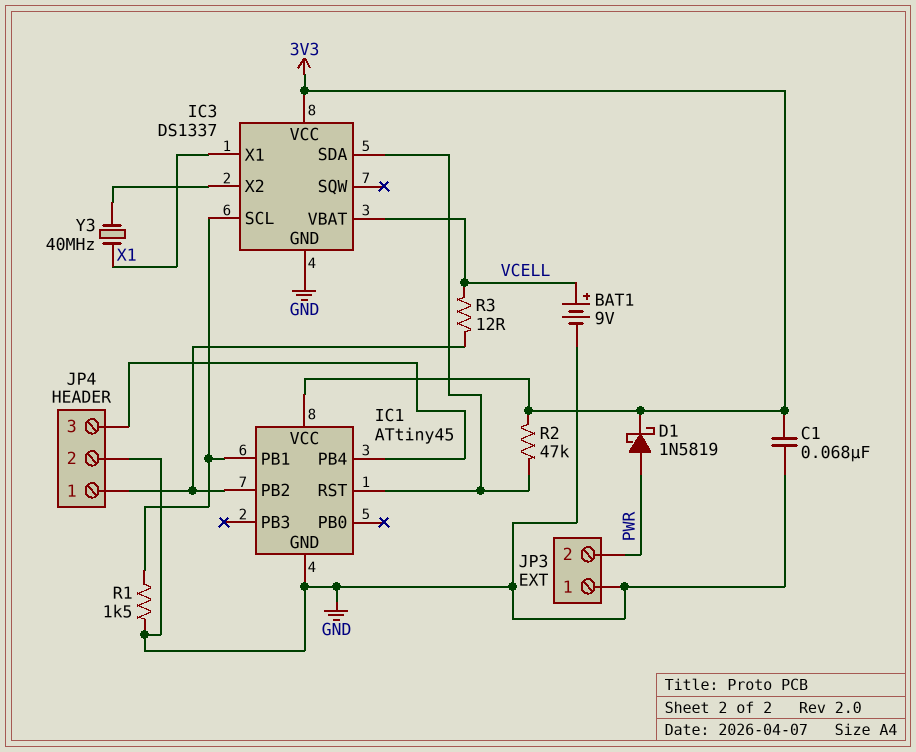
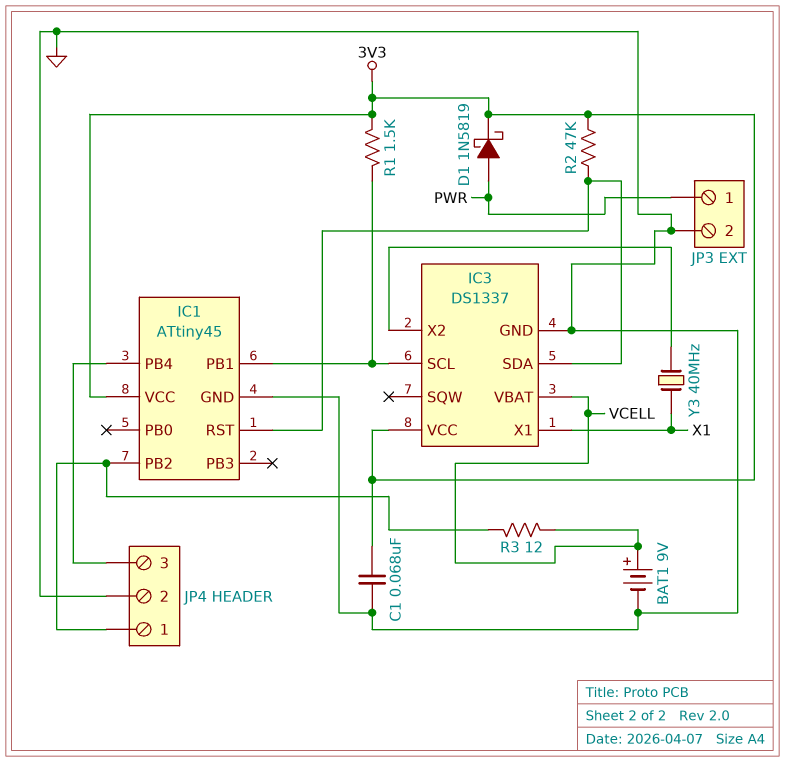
JP3 pin 1: GND -> PWR
JP3 pin 2: PWR -> GND
R1: 1.5k (GND, IC1/PB1) -> 1.5k (3V3, IC1/PB1)

